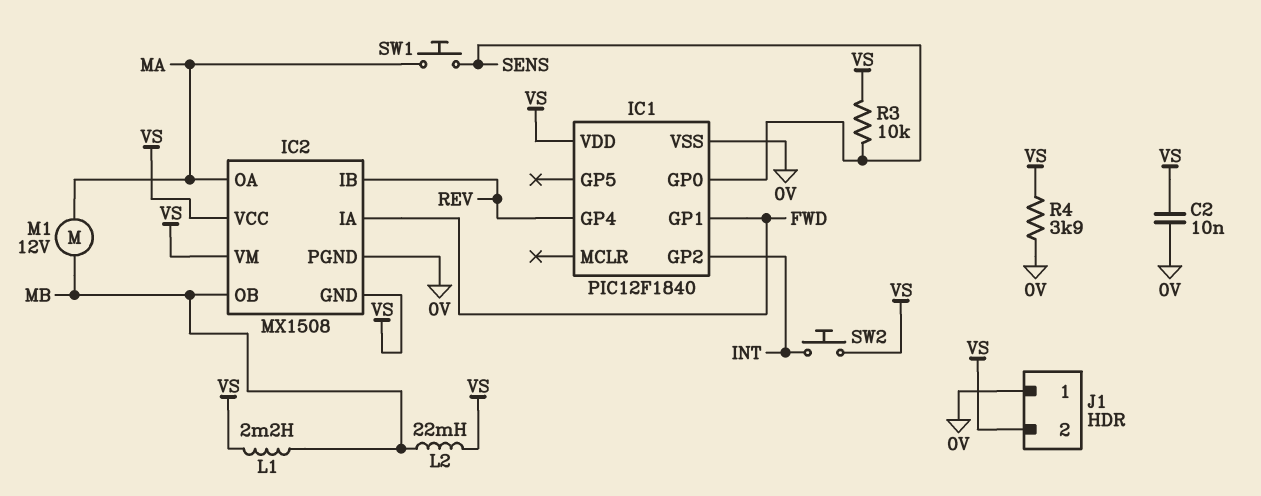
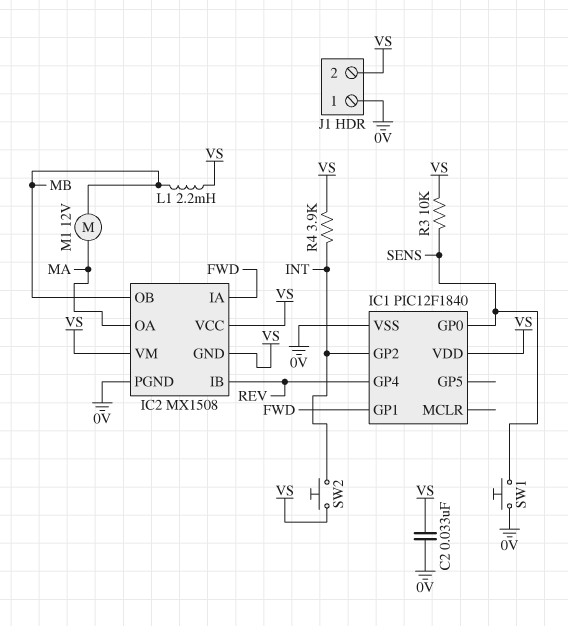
C2: 10nF (0V, VS) -> 33nF (0V, VS)
L2: 22mH (MB, VS) -> none
R4: 3.9k (0V, VS) -> 3.9k (INT, VS)
SW1: button (MA, SENS) -> button (0V, SENS)

